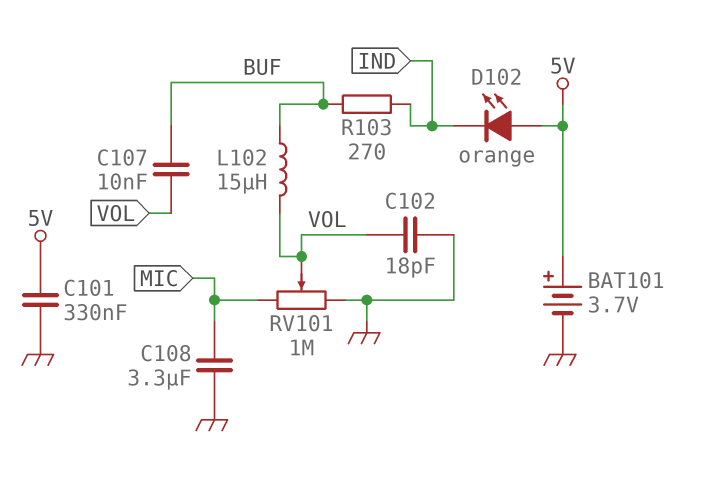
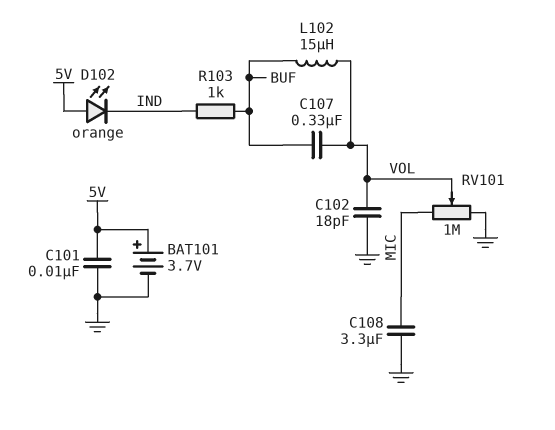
C101: 330nF (5V, GND) -> 10nF (5V, GND)
C107: 10nF (BUF, VOL) -> 330nF (BUF, VOL)
R103: 270 (BUF, IND) -> 1k (BUF, IND)

